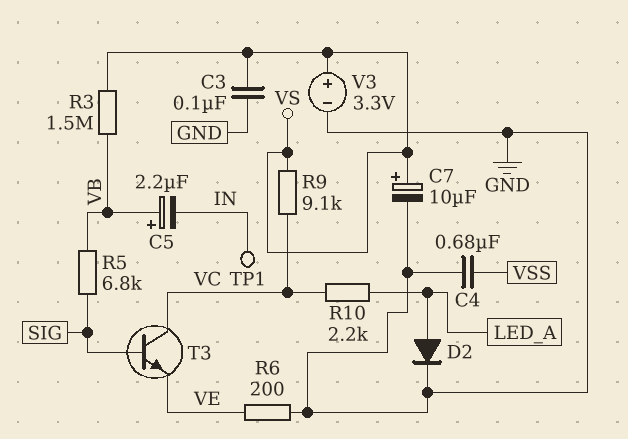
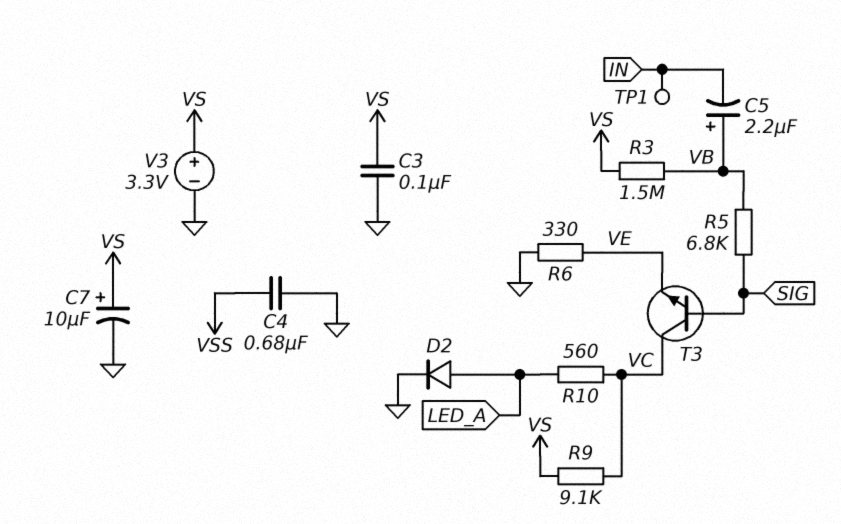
R6: 200 (GND, VE) -> 330 (GND, VE)
R10: 2.2k (LED_A, VC) -> 560 (LED_A, VC)

